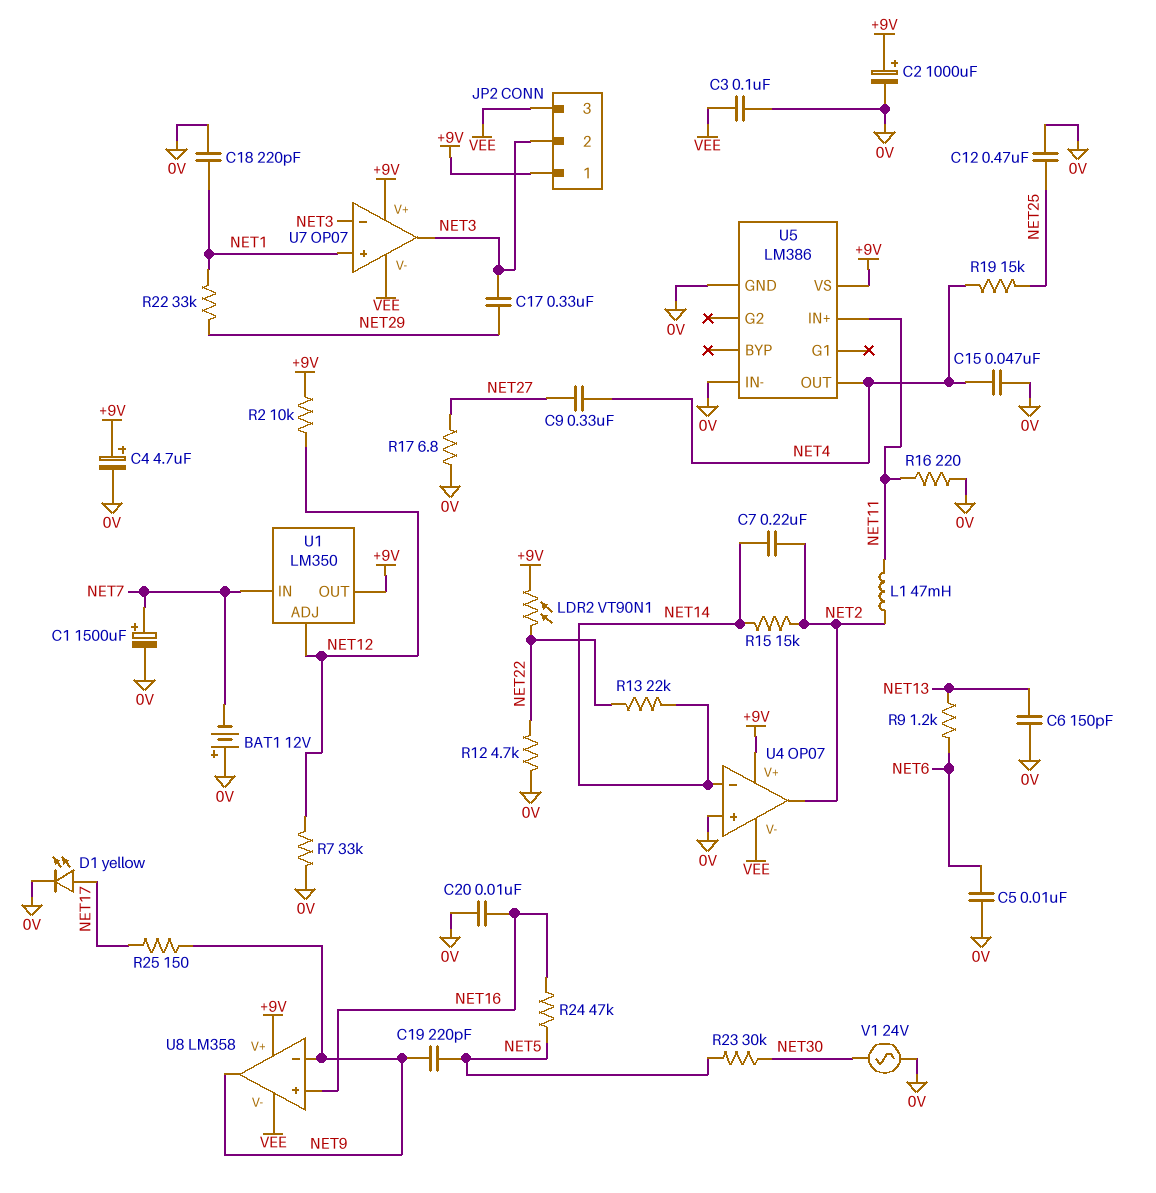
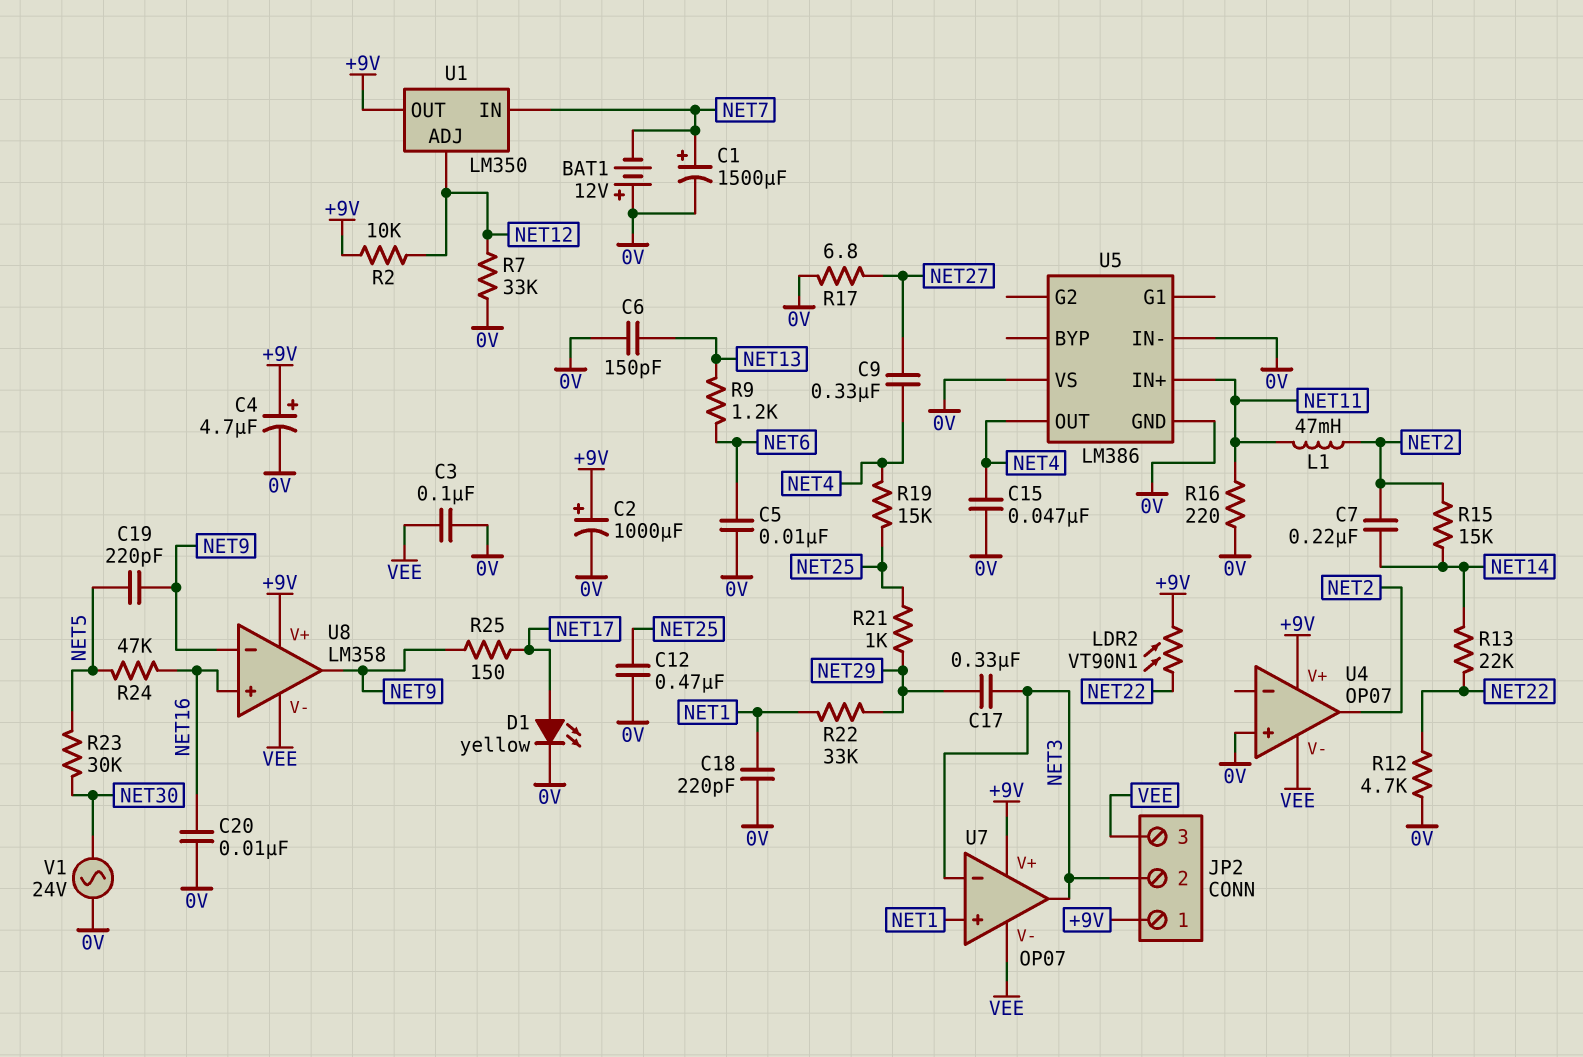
R21: none -> 1k (NET25, NET29)
U4 pin in-: NET14 -> none
U5 pin VS: +9V -> 0V

